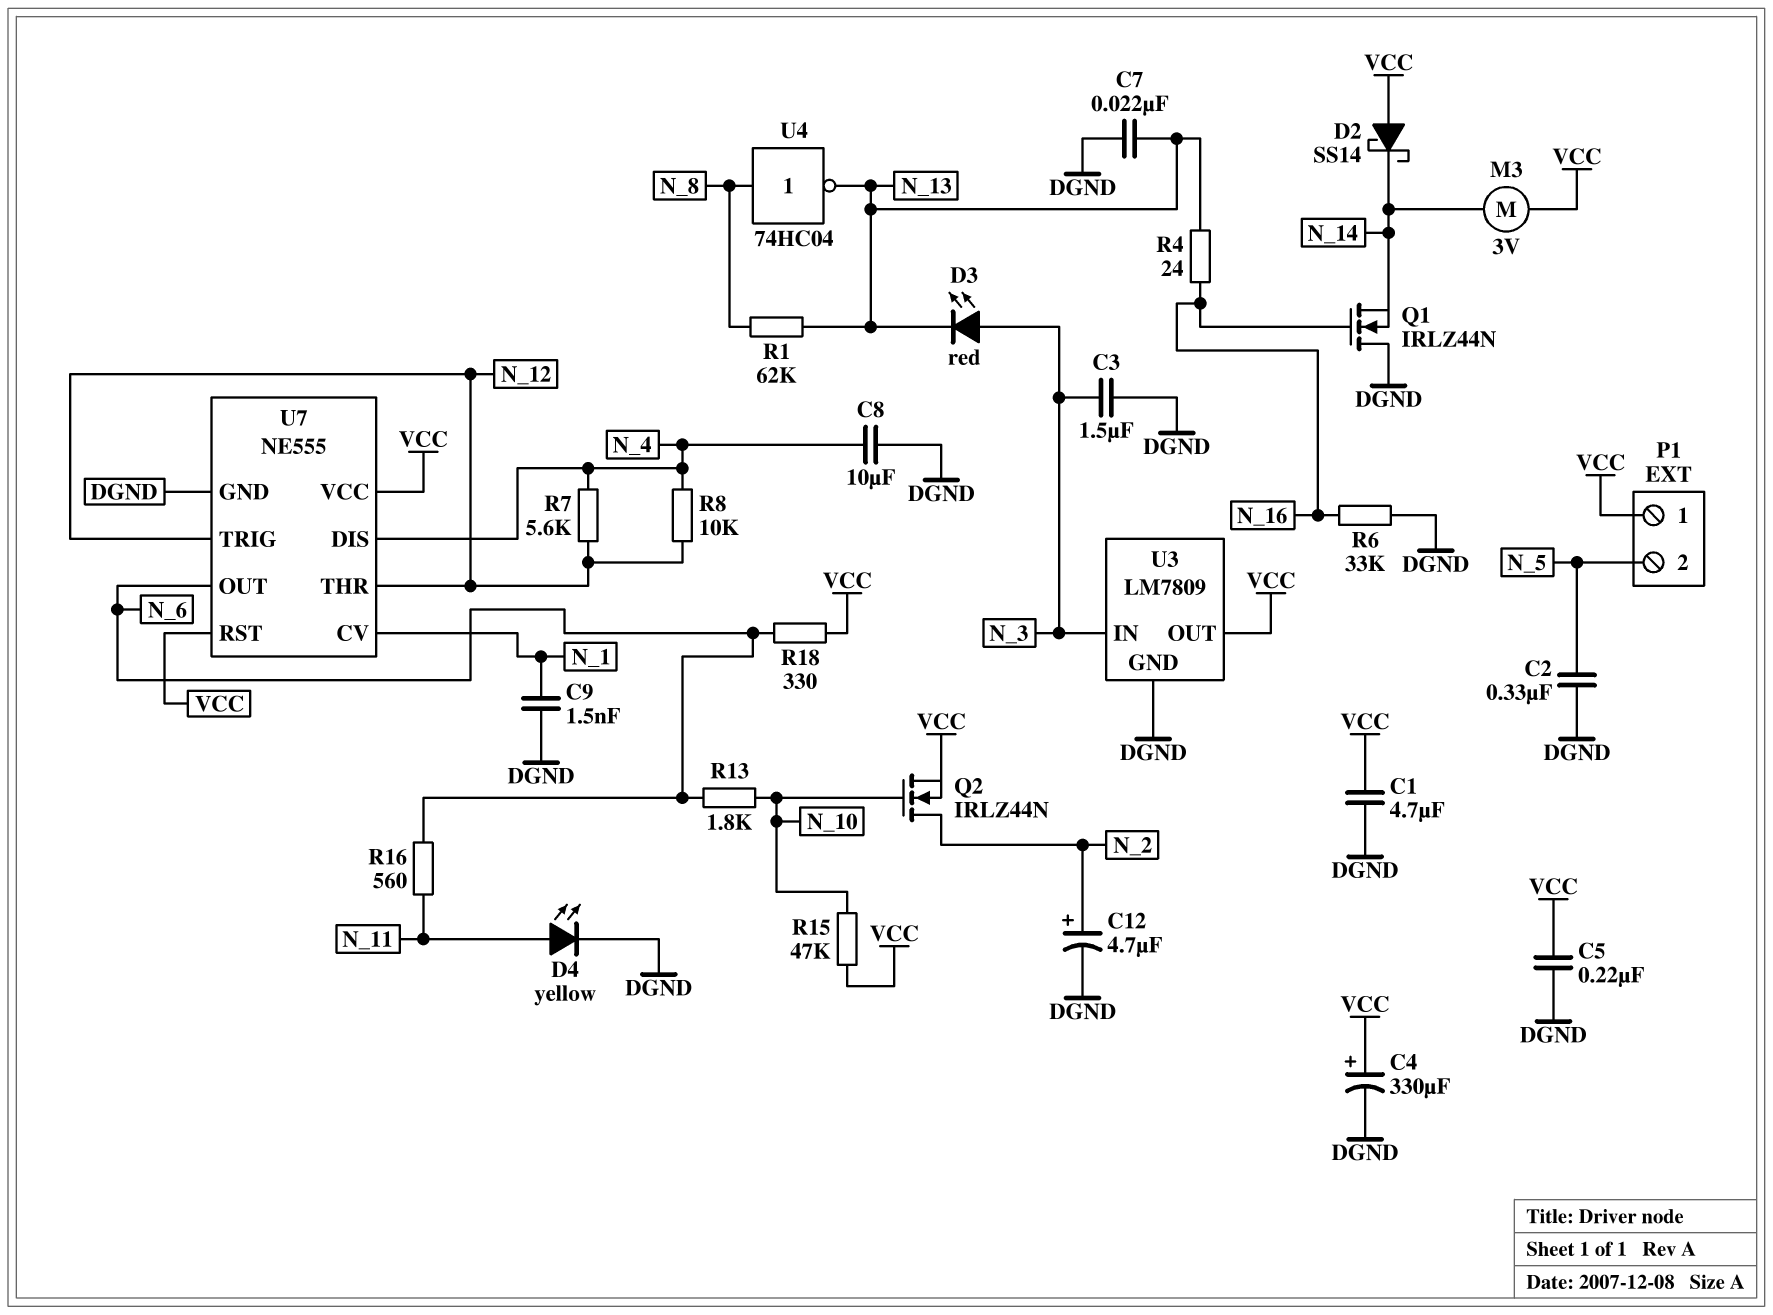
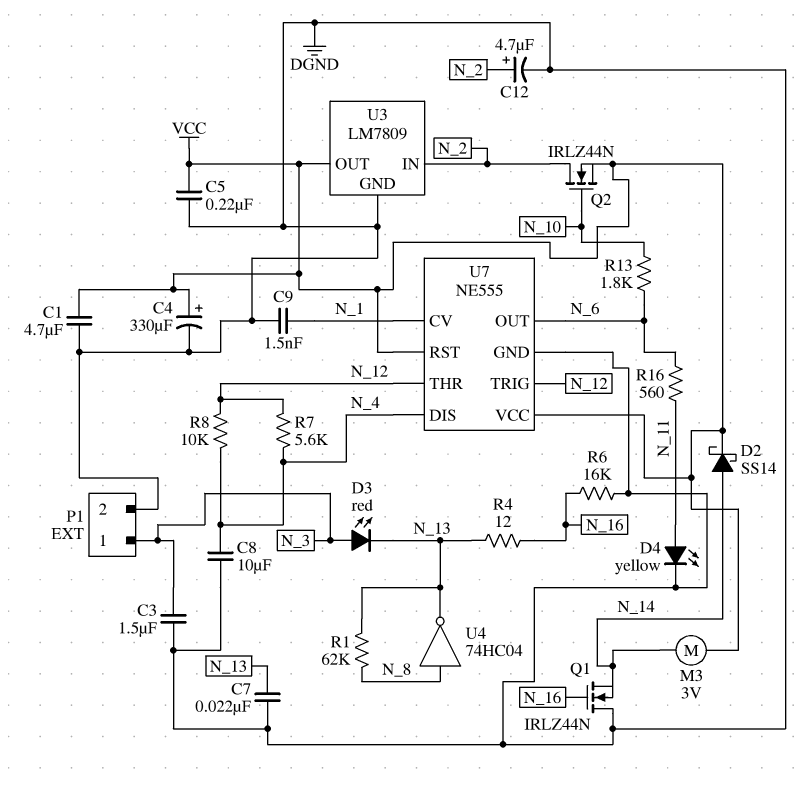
C2: 330nF (DGND, N_5) -> none
D2: schottky SS14 (A VCC, K N_14) -> schottky SS14 (A N_14, K VCC)
P1 pin 1: VCC -> N_3
P1 pin 2: N_5 -> DGND
R4: 24 (N_13, N_16) -> 12 (N_13, N_16)
R6: 33k (DGND, N_16) -> 16k (DGND, N_16)
R15: 47k (N_10, VCC) -> none
R18: 330 (N_6, VCC) -> none
U3 pin IN: N_3 -> N_2

